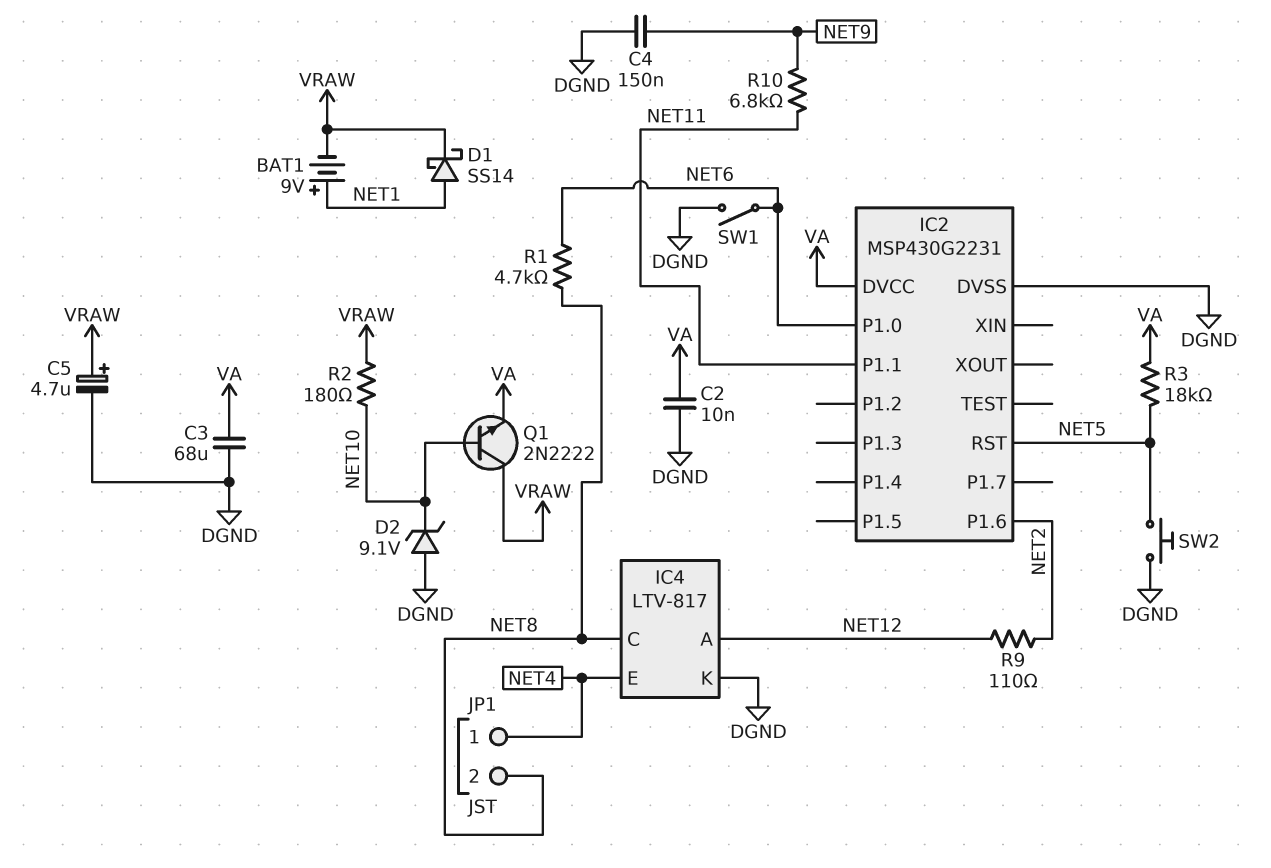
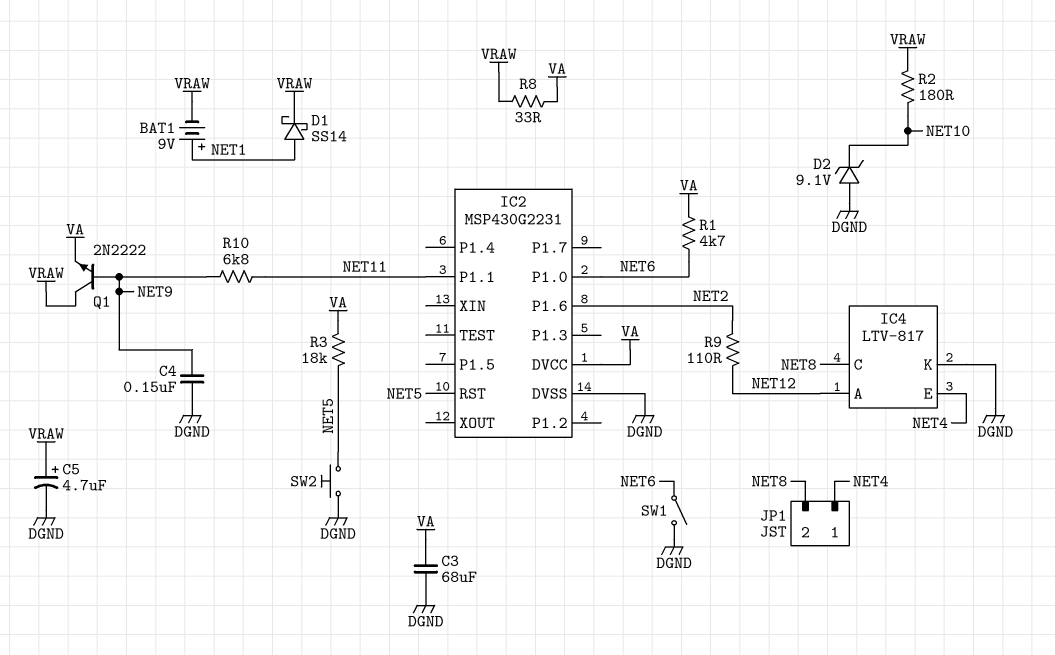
C2: 10nF (DGND, VA) -> none
Q1: NPN 2N2222 (B NET10, C VRAW, E VA) -> NPN 2N2222 (B NET9, C VRAW, E VA)
R1: 4.7k (NET6, NET8) -> 4.7k (NET6, VA)
R8: none -> 33 (VA, VRAW)

